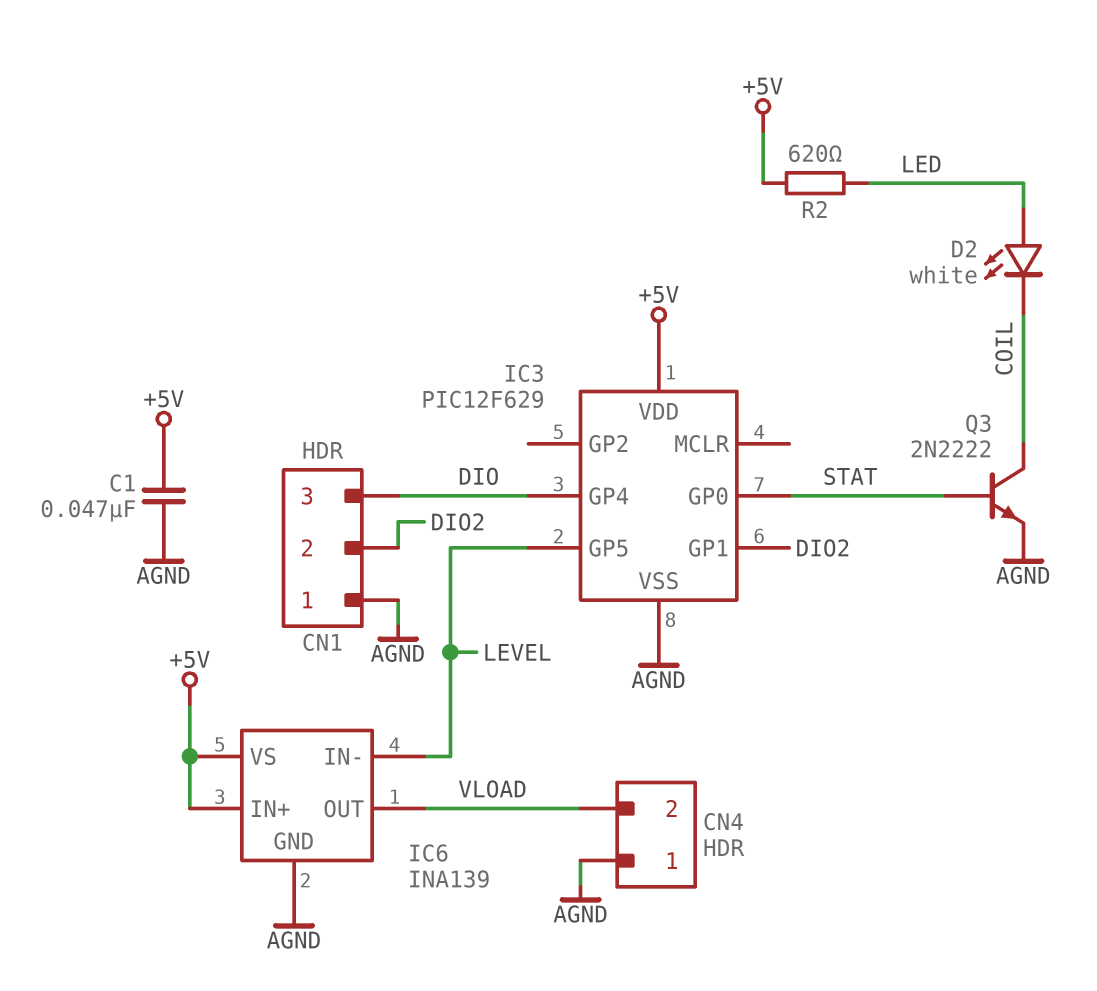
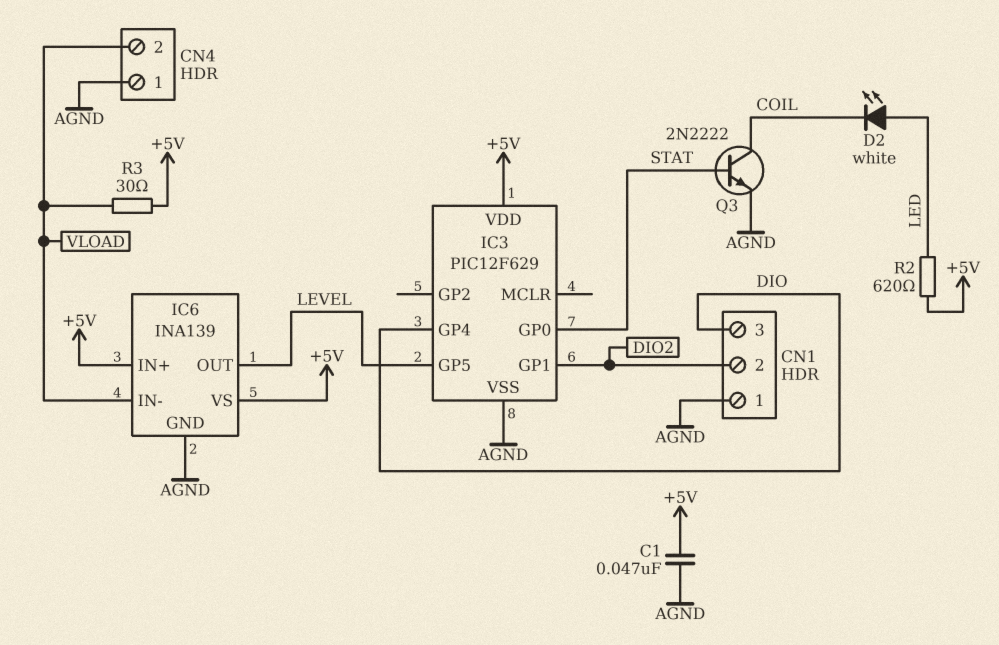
IC6 pin IN-: LEVEL -> VLOAD
IC6 pin OUT: VLOAD -> LEVEL
R3: none -> 30 (+5V, VLOAD)

